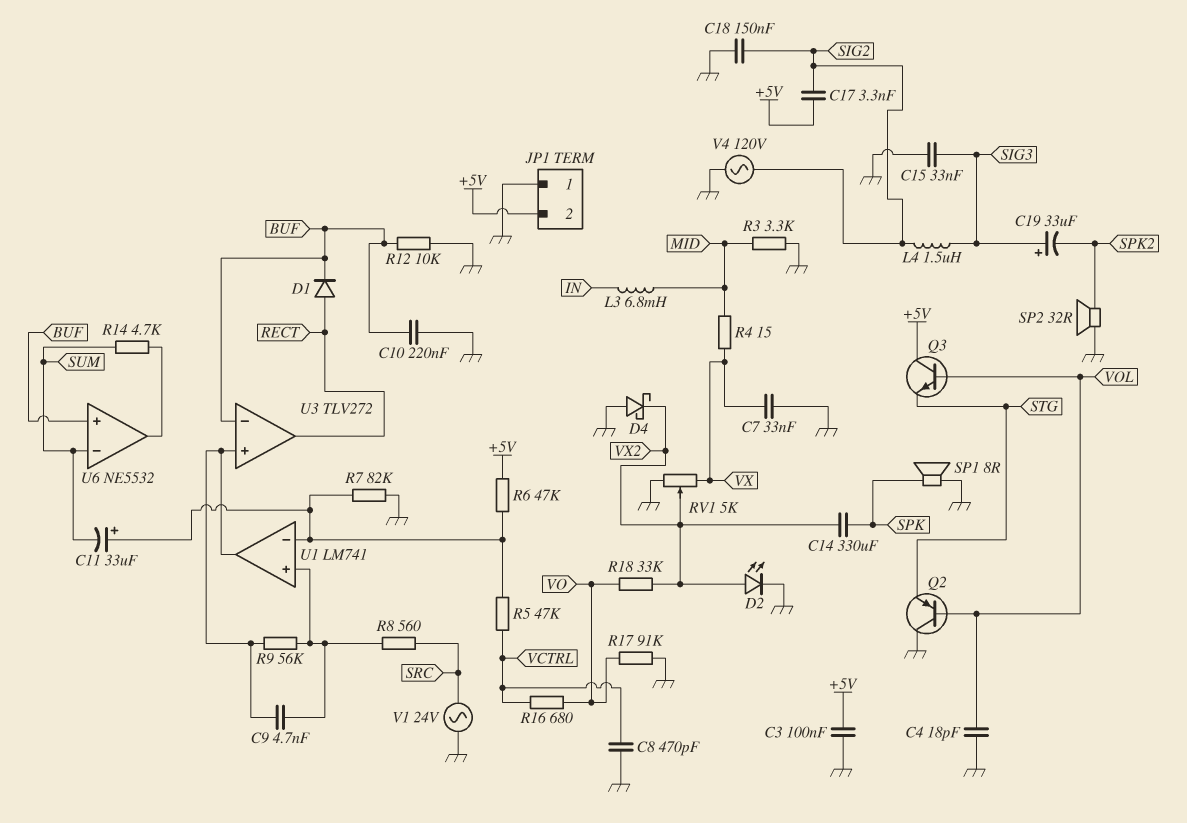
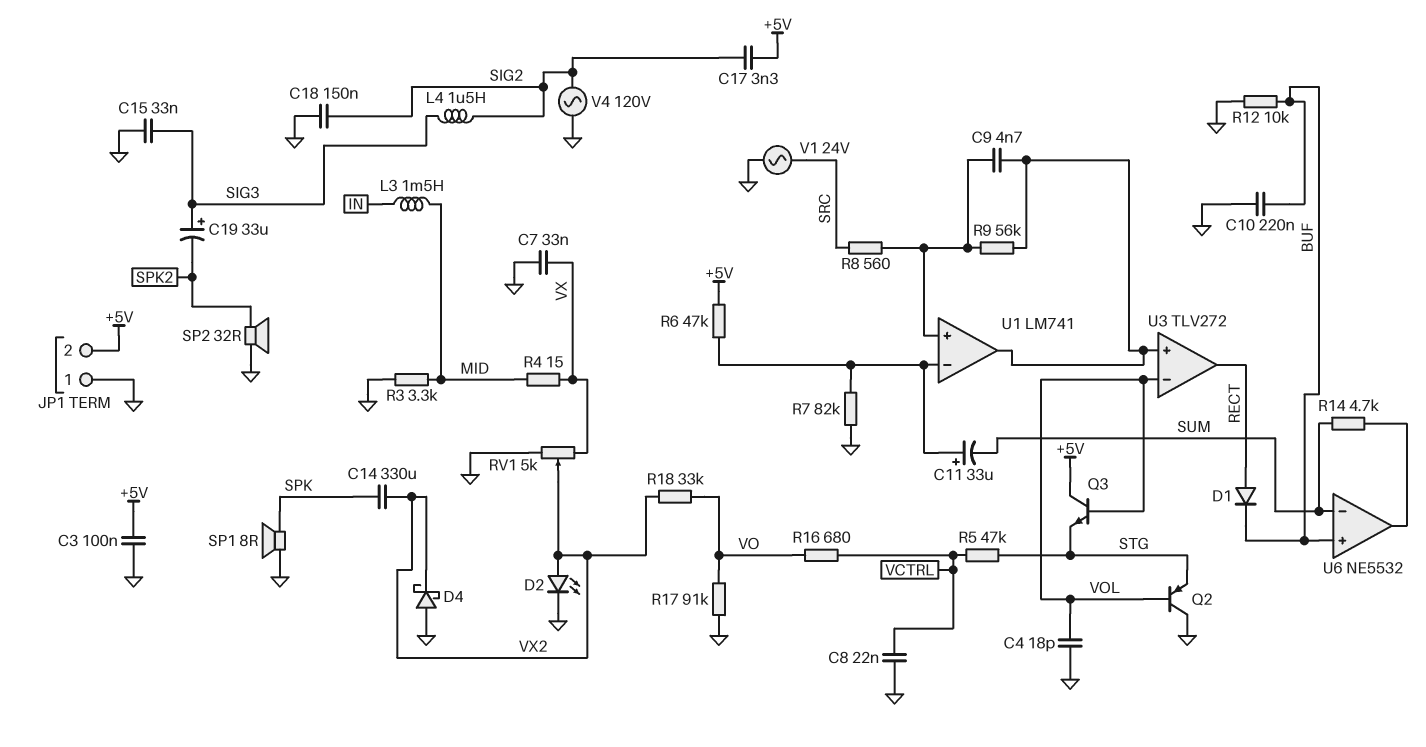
C8: 470pF (GND, VCTRL) -> 22nF (GND, VCTRL)
L3: 6.8mH (IN, MID) -> 1.5mH (IN, MID)
R5: 47k (U1/in-, VCTRL) -> 47k (STG, VCTRL)
U3 pin in-: BUF -> VOL

